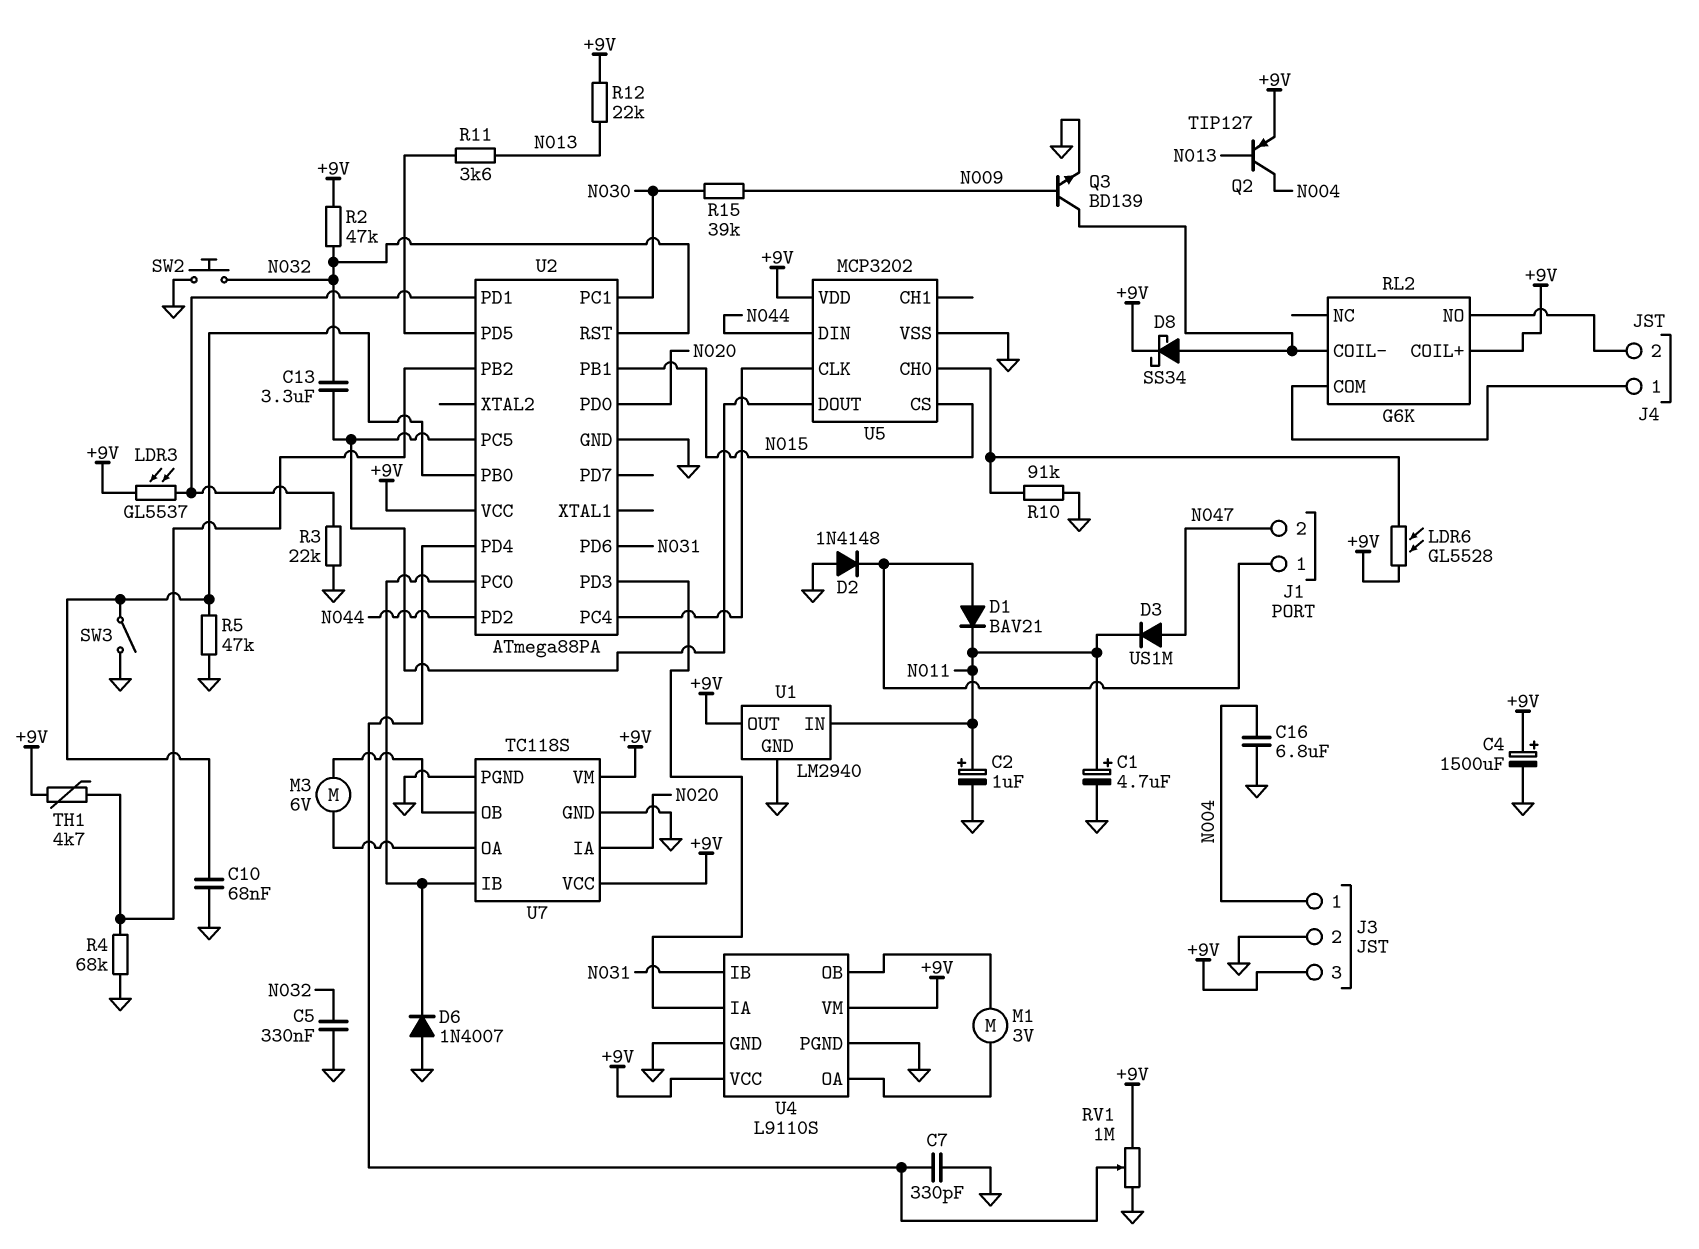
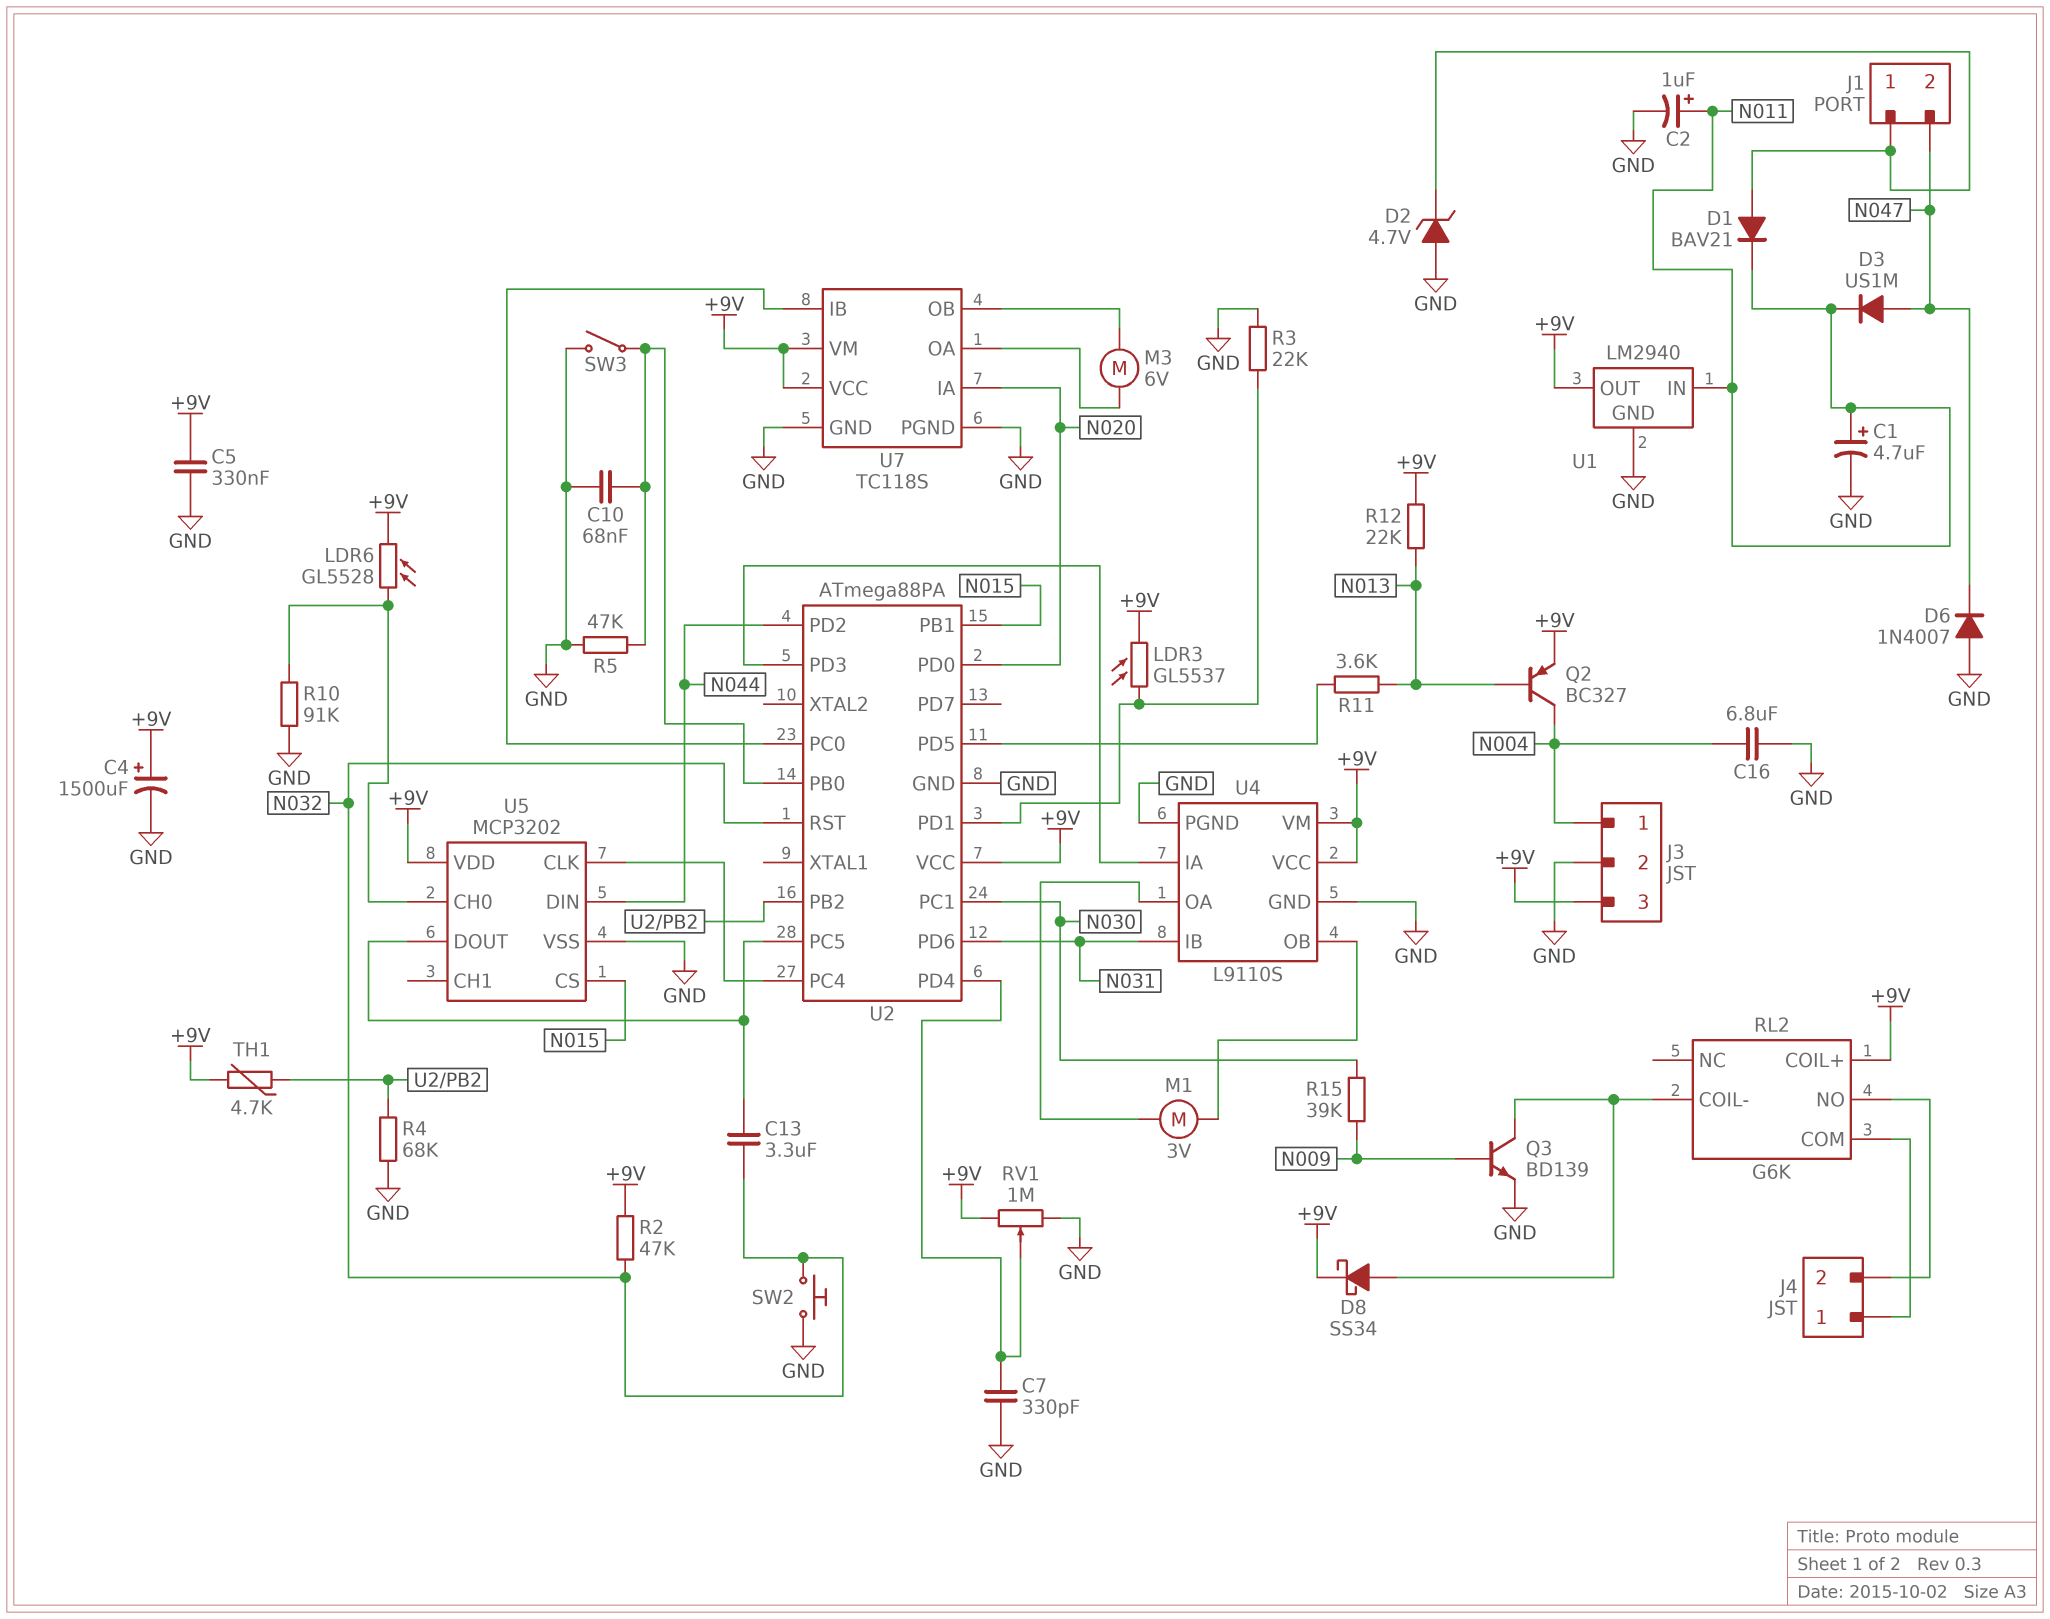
C5: 330nF (GND, N032) -> 330nF (+9V, GND)
D2: diode 1N4148 (A GND, K J1/1) -> zener 4.7V (A GND, K J1/1)
D6: diode 1N4007 (A GND, K U2/PC0) -> diode 1N4007 (A GND, K N047)
Q2: PNP TIP127 (B N013, C N004, E +9V) -> PNP BC327 (B N013, C N004, E +9V)

